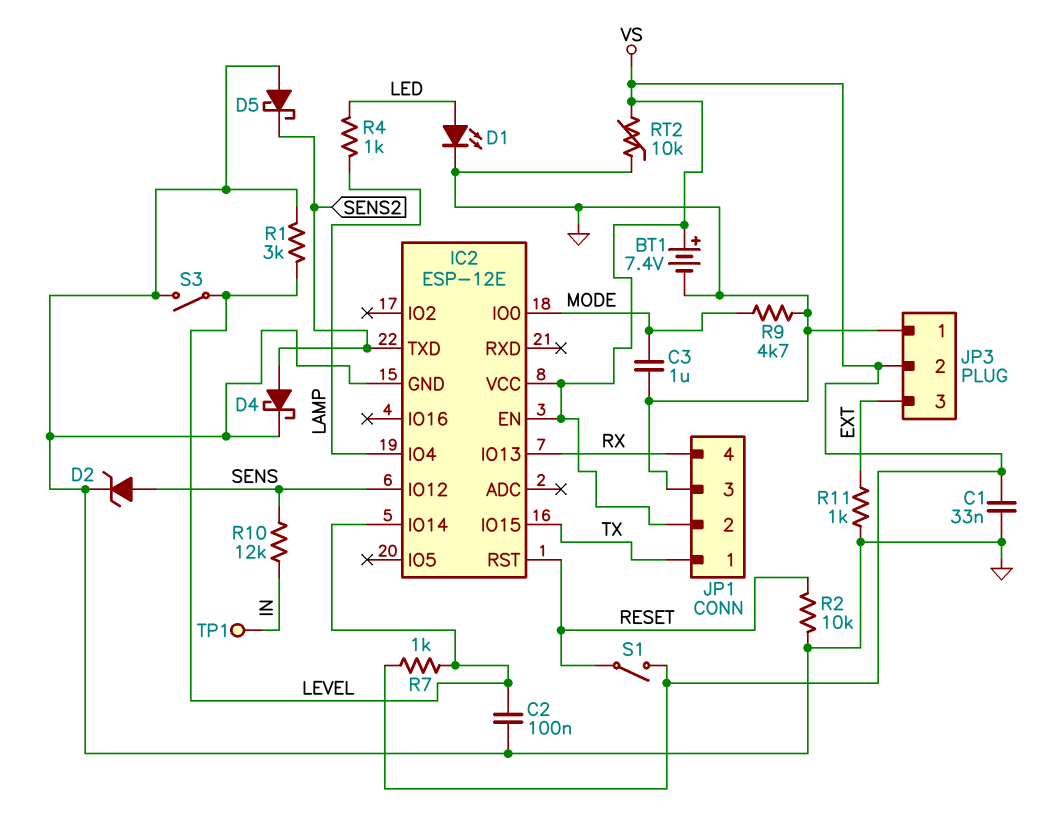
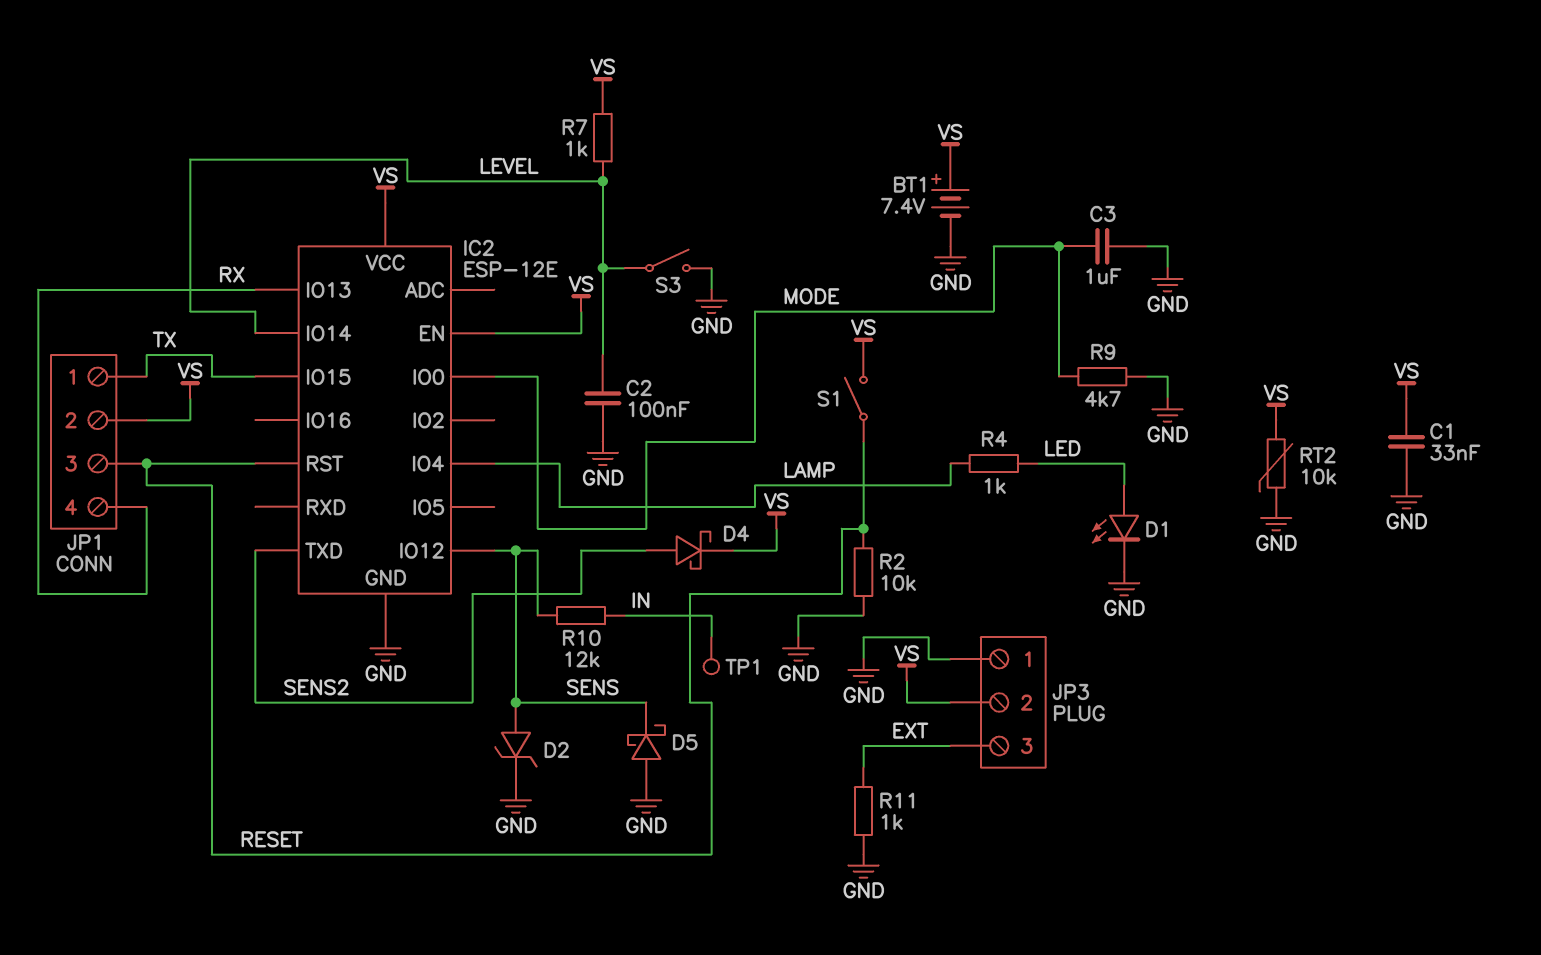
D4: schottky (A SENS2, K GND) -> schottky (A SENS2, K VS)
D5: schottky (A GND, K SENS2) -> schottky (A GND, K SENS)
JP1 pin 3: GND -> RESET
R1: 3k (GND, LEVEL) -> none

